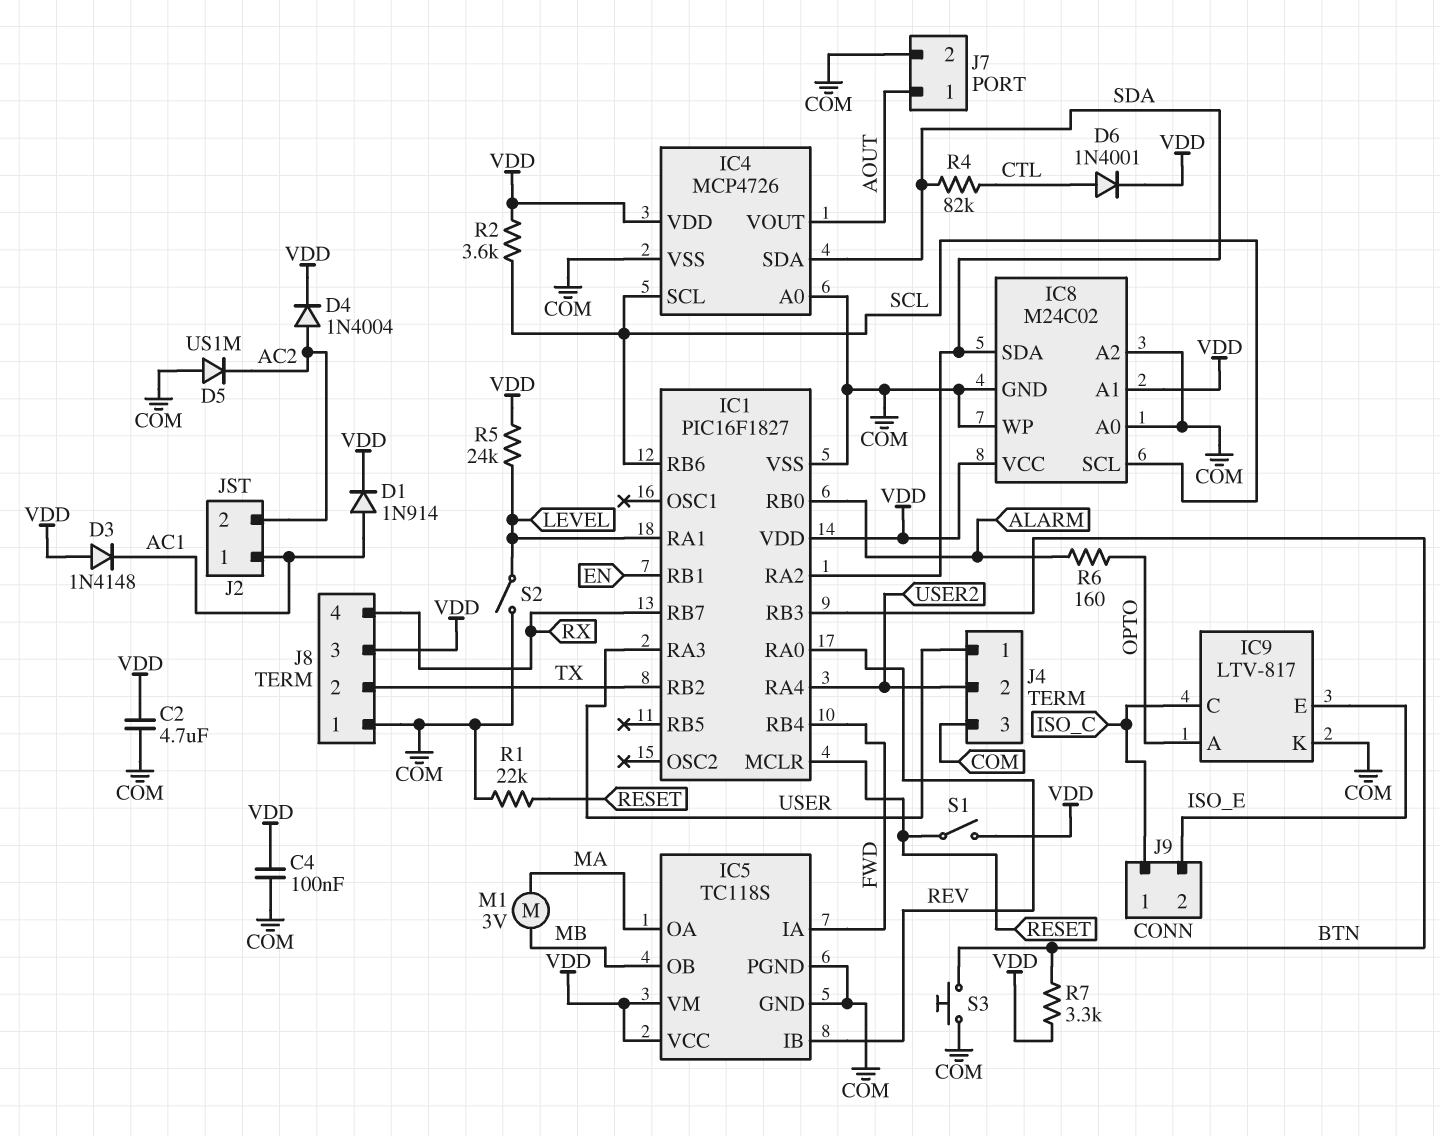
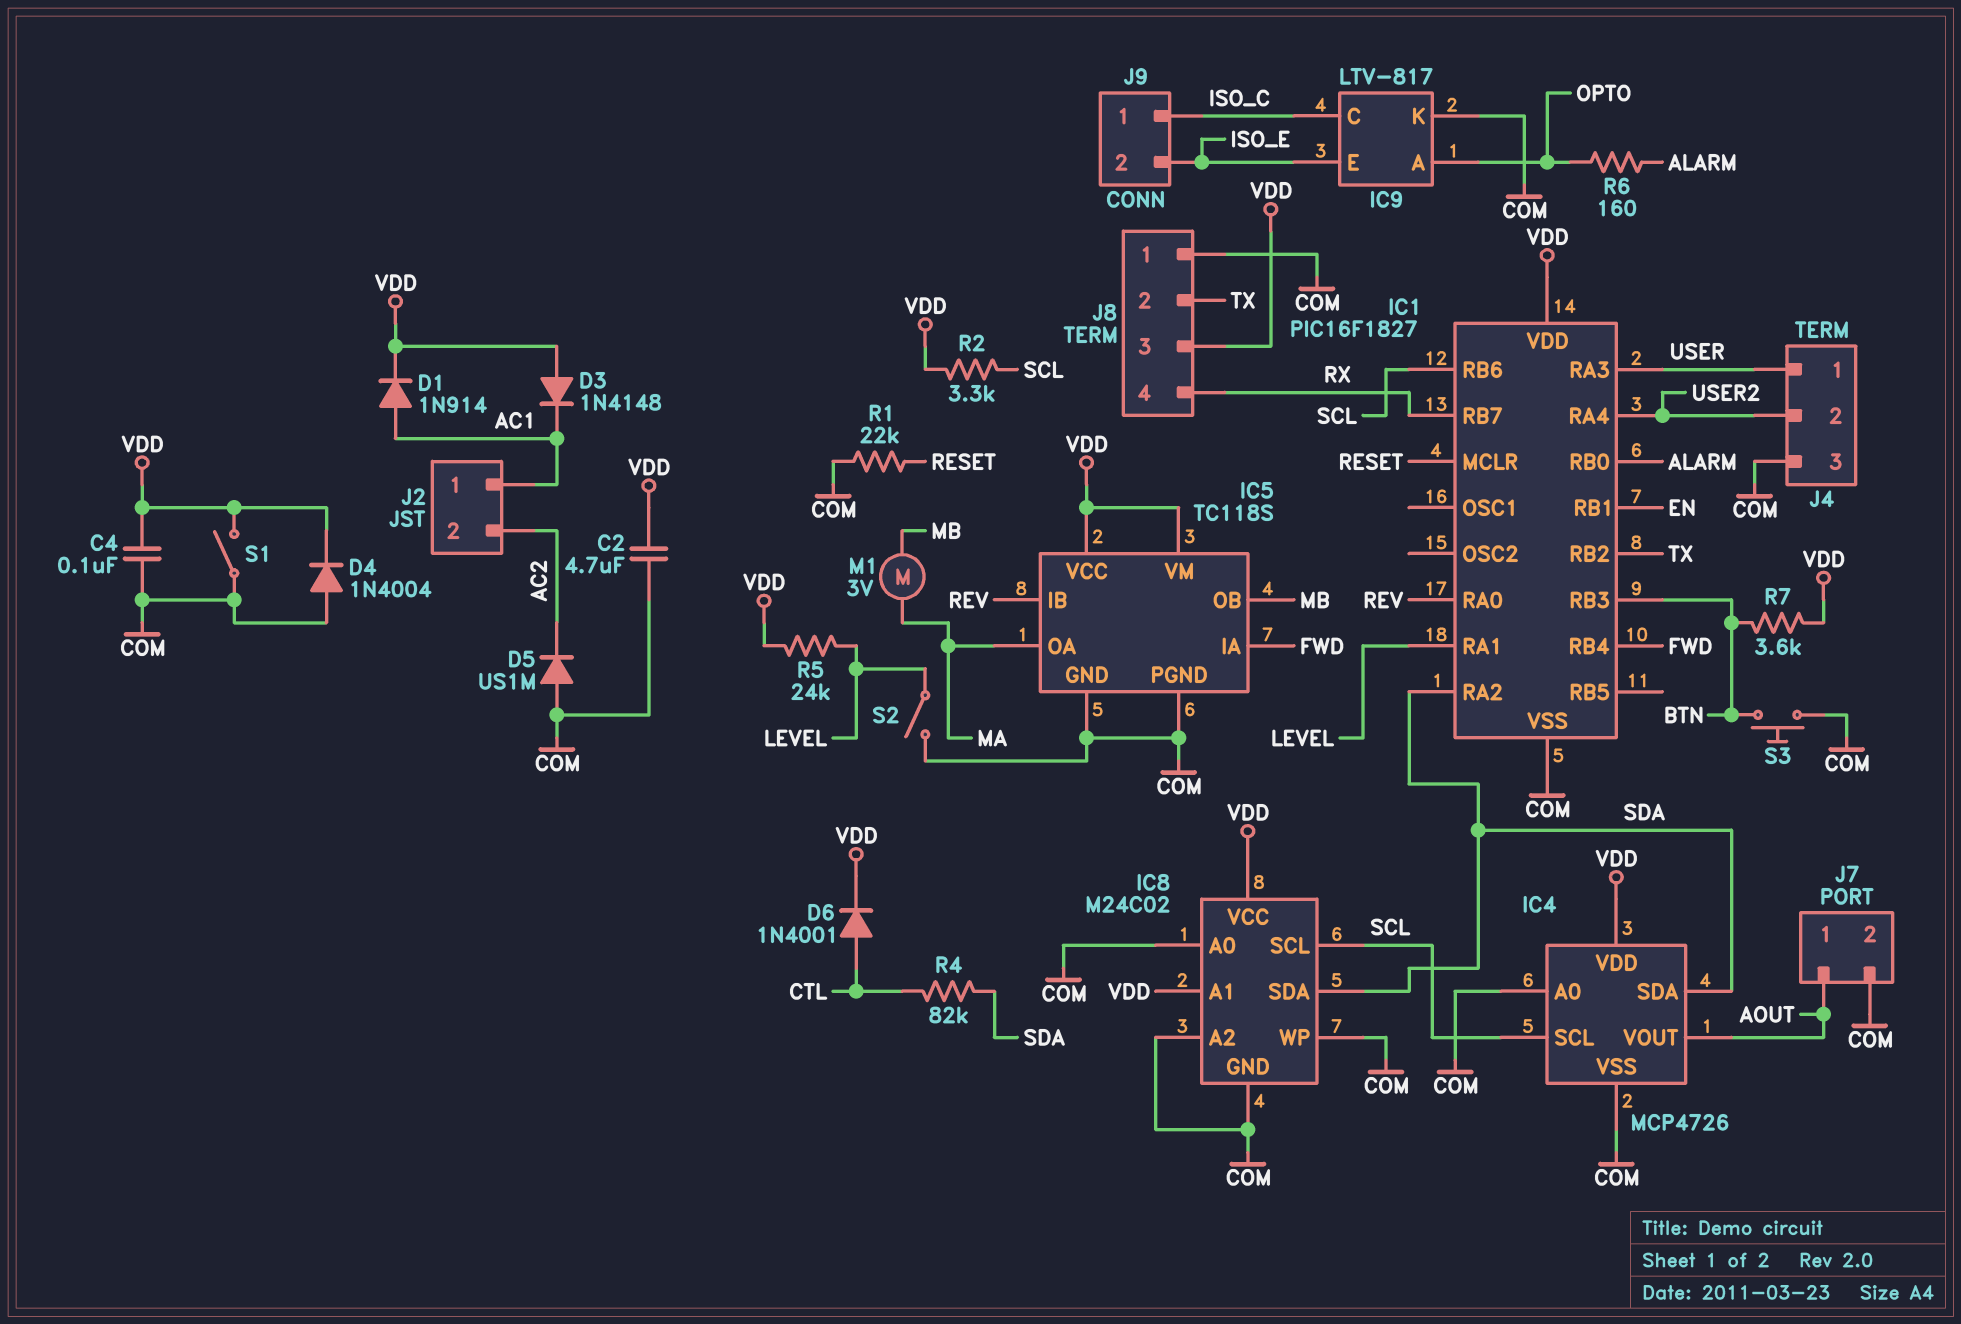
D4: diode 1N4004 (A AC2, K VDD) -> diode 1N4004 (A COM, K VDD)
R2: 3.6k (SCL, VDD) -> 3.3k (SCL, VDD)
R7: 3.3k (BTN, VDD) -> 3.6k (BTN, VDD)
S1: switch (RESET, VDD) -> switch (COM, VDD)

